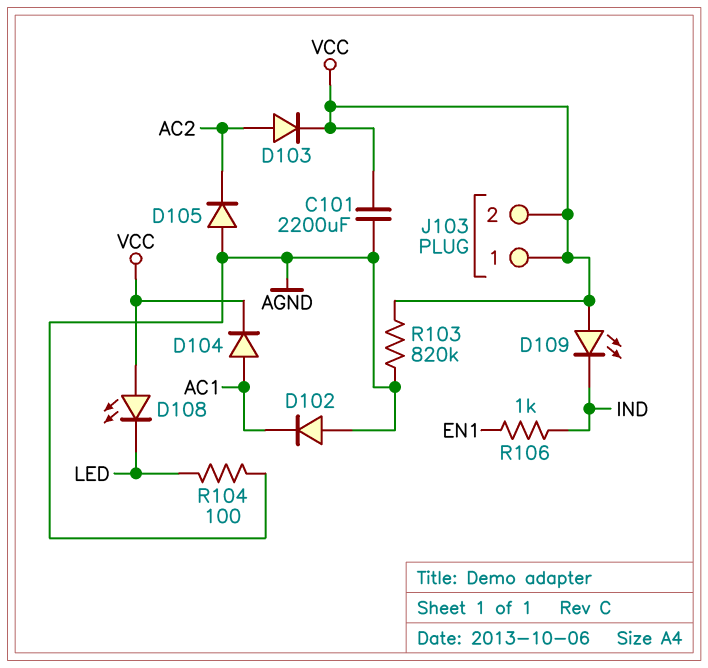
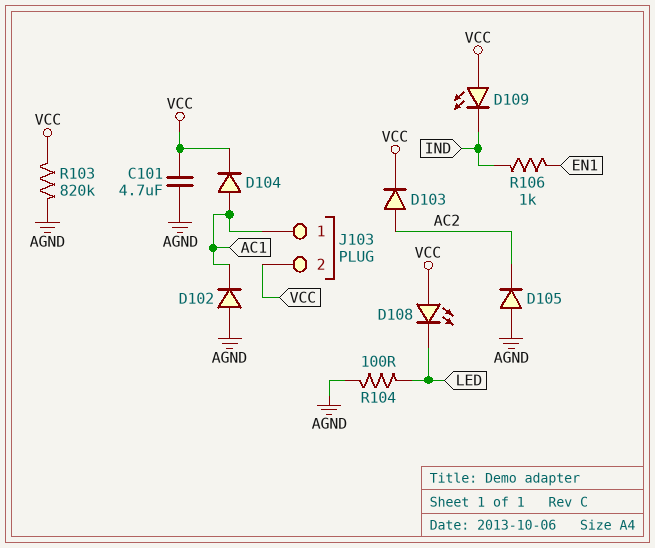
C101: 2200uF (AGND, VCC) -> 4.7uF (AGND, VCC)
J103 pin 1: VCC -> AC1

